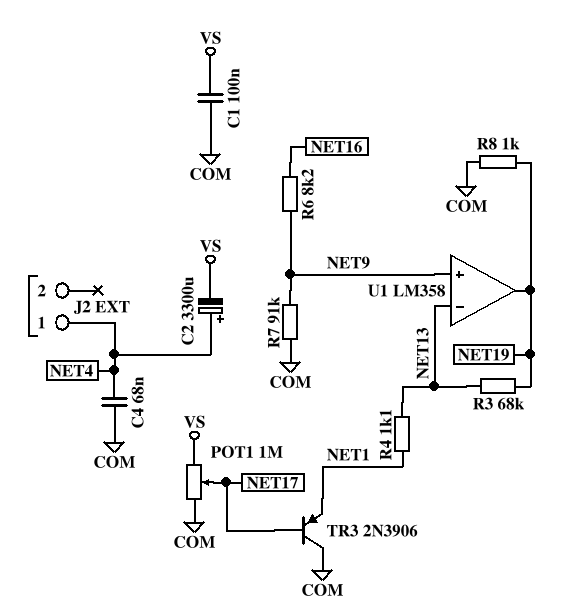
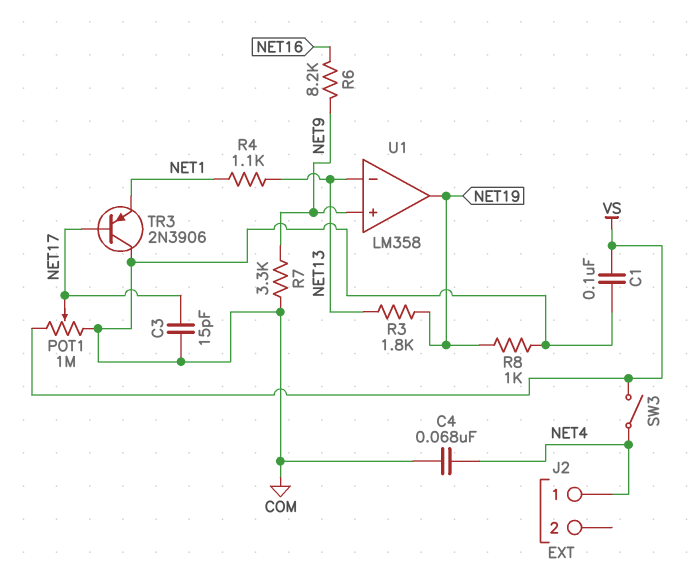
C2: 3300uF (plus NET4, minus VS) -> none
C3: none -> 15pF (COM, NET17)
R3: 68k (NET13, NET19) -> 1.8k (NET13, NET19)
R7: 91k (COM, NET9) -> 3.3k (COM, NET9)
SW3: none -> switch (NET4, VS)

